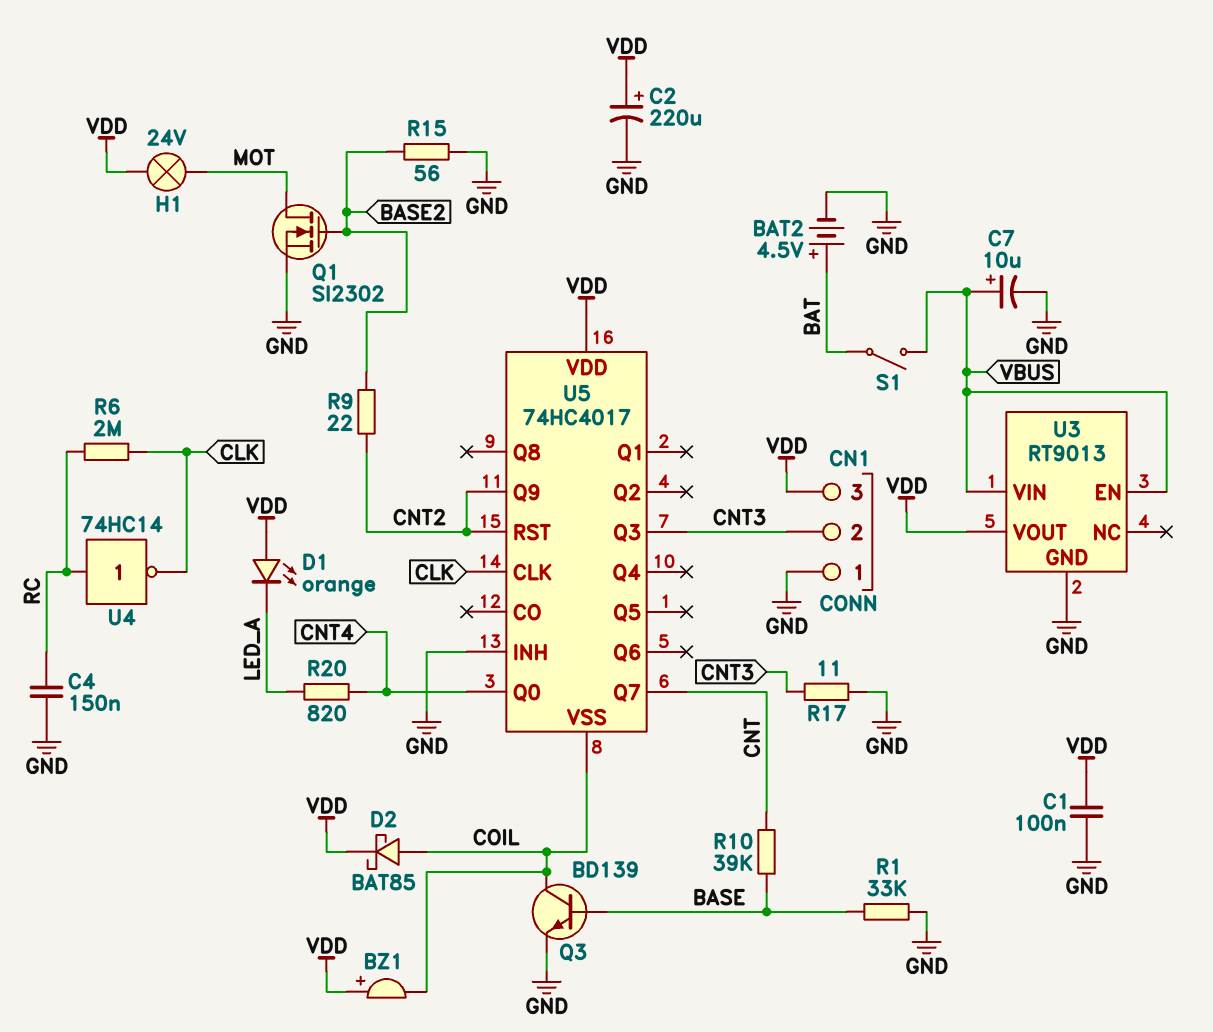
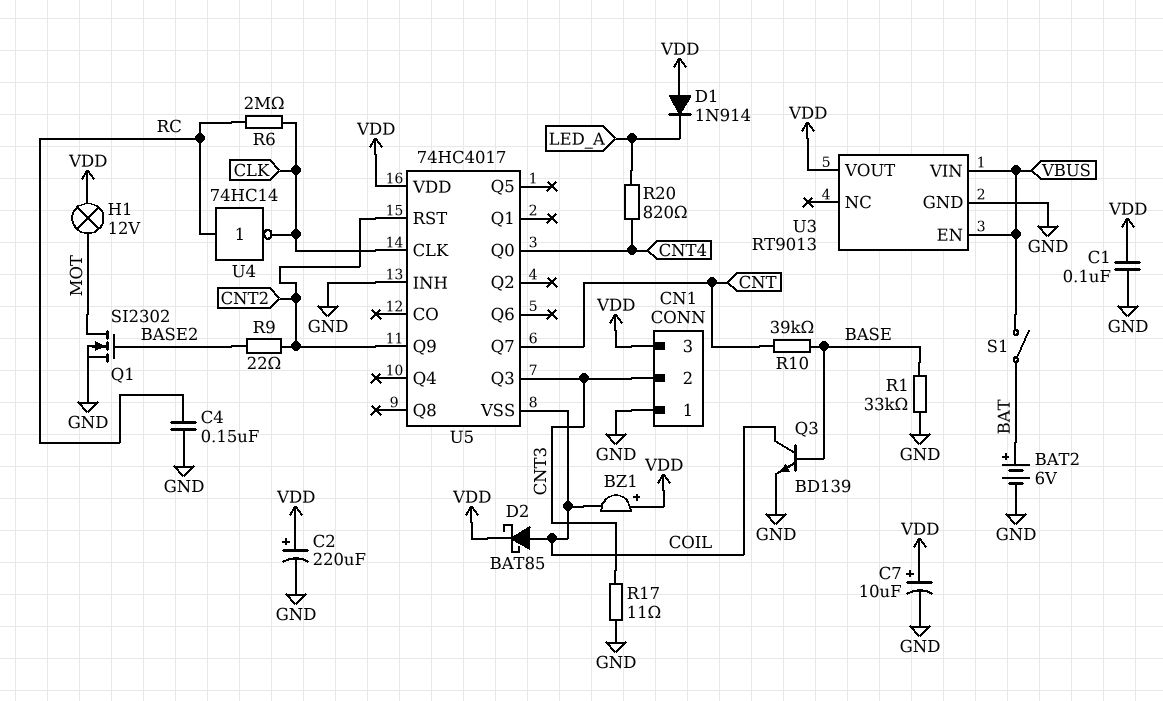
BAT2: 4.5V (plus BAT, minus GND) -> 6V (plus BAT, minus GND)
C7: 10uF (plus VBUS, minus GND) -> 10uF (plus VDD, minus GND)
D1: LED orange (A VDD, K LED_A) -> diode 1N914 (A VDD, K LED_A)
H1: lamp 24V (MOT, VDD) -> lamp 12V (MOT, VDD)
R15: 56 (BASE2, GND) -> none

